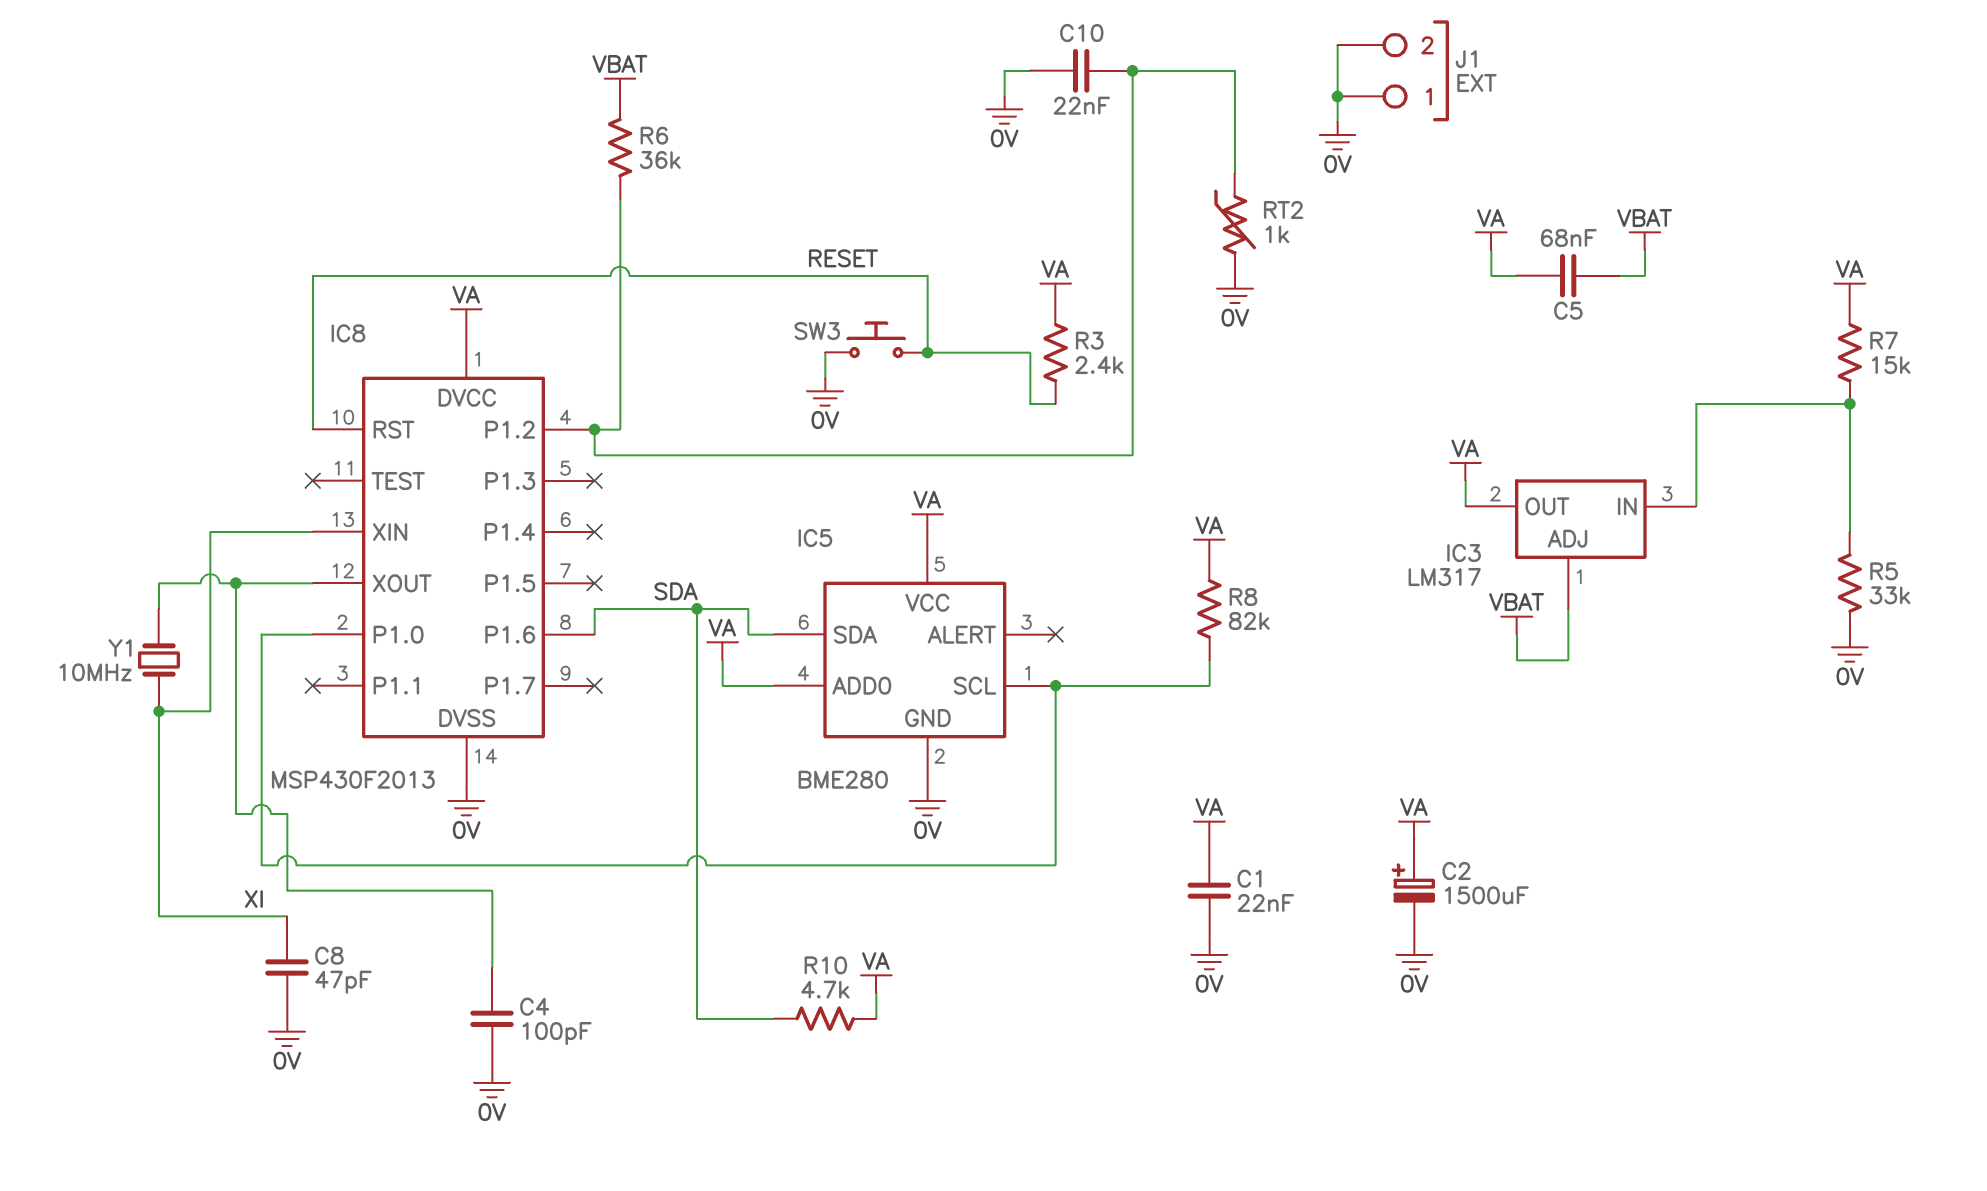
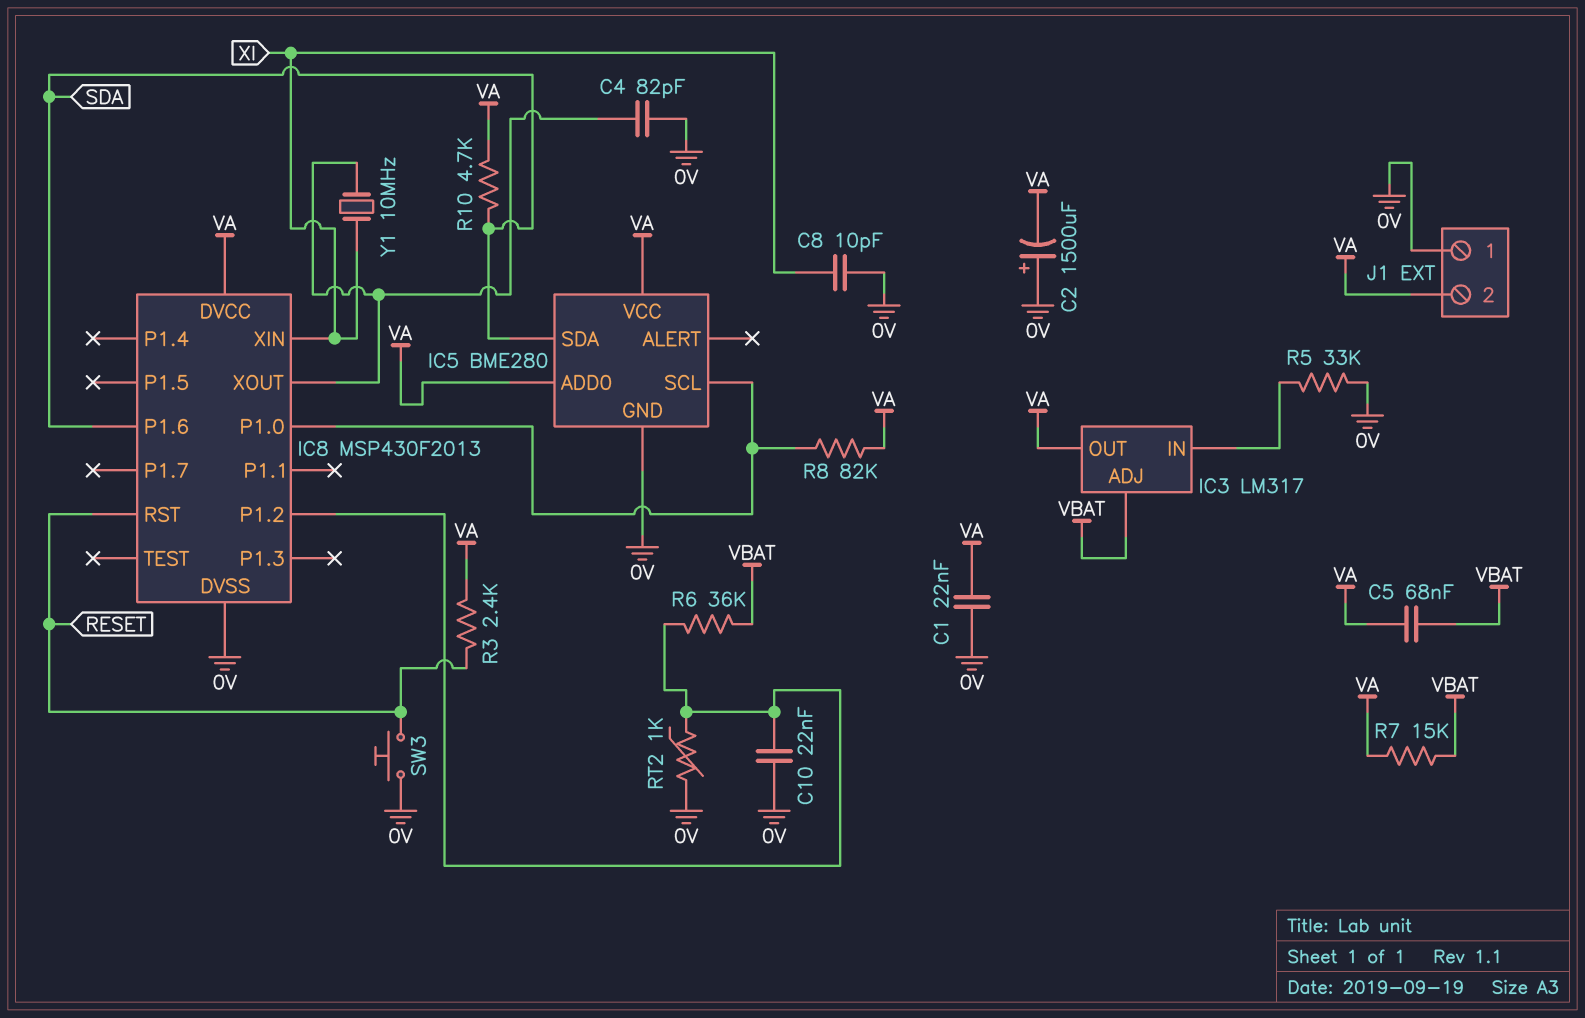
C2: 1500uF (plus VA, minus 0V) -> 1500uF (plus 0V, minus VA)
C4: 100pF (0V, IC8/XOUT) -> 82pF (0V, IC8/XOUT)
C8: 47pF (0V, XI) -> 10pF (0V, XI)
J1 pin 2: 0V -> VA
R7: 15k (IC3/IN, VA) -> 15k (VA, VBAT)

